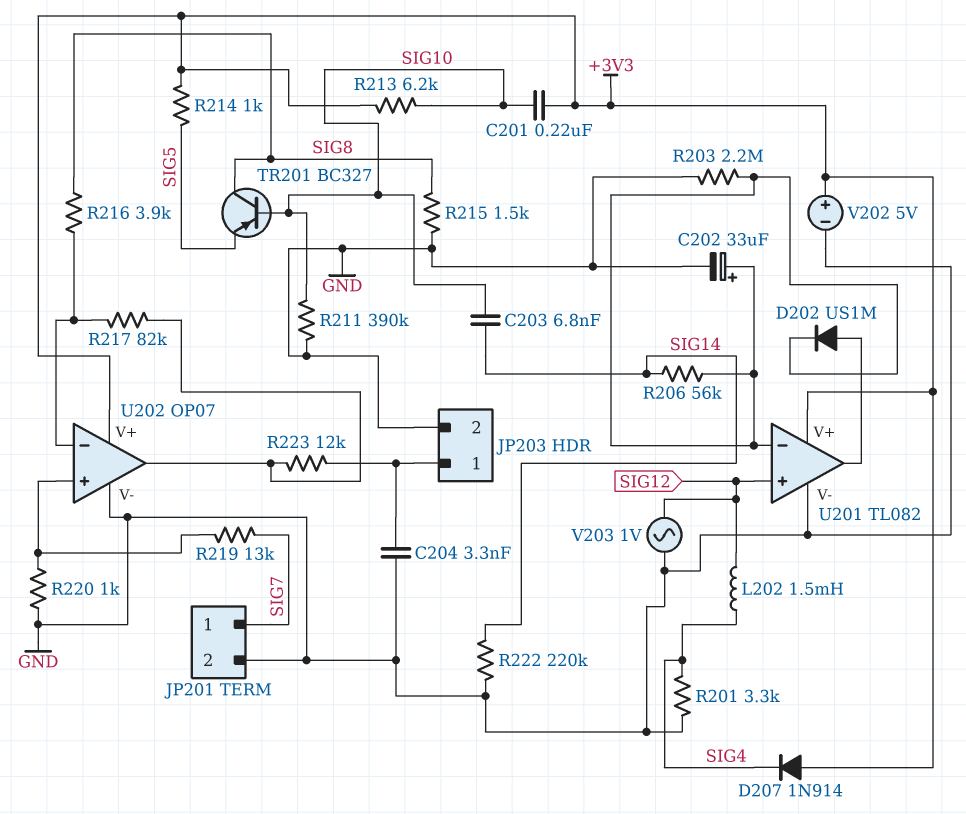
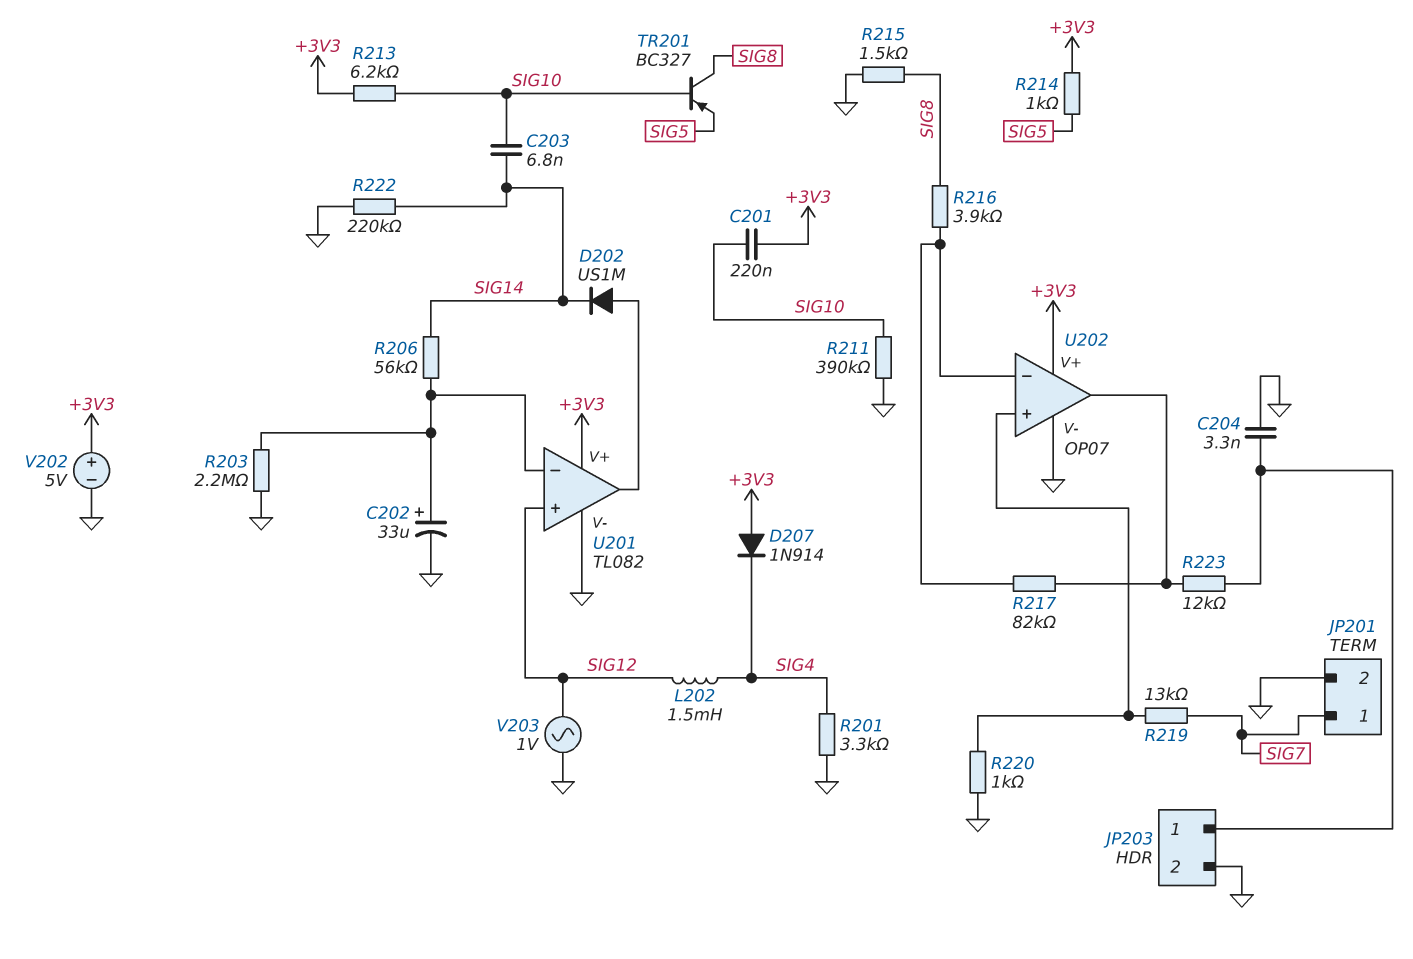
D202: diode US1M (A U201/out, K U201/in-) -> diode US1M (A U201/out, K SIG14)

